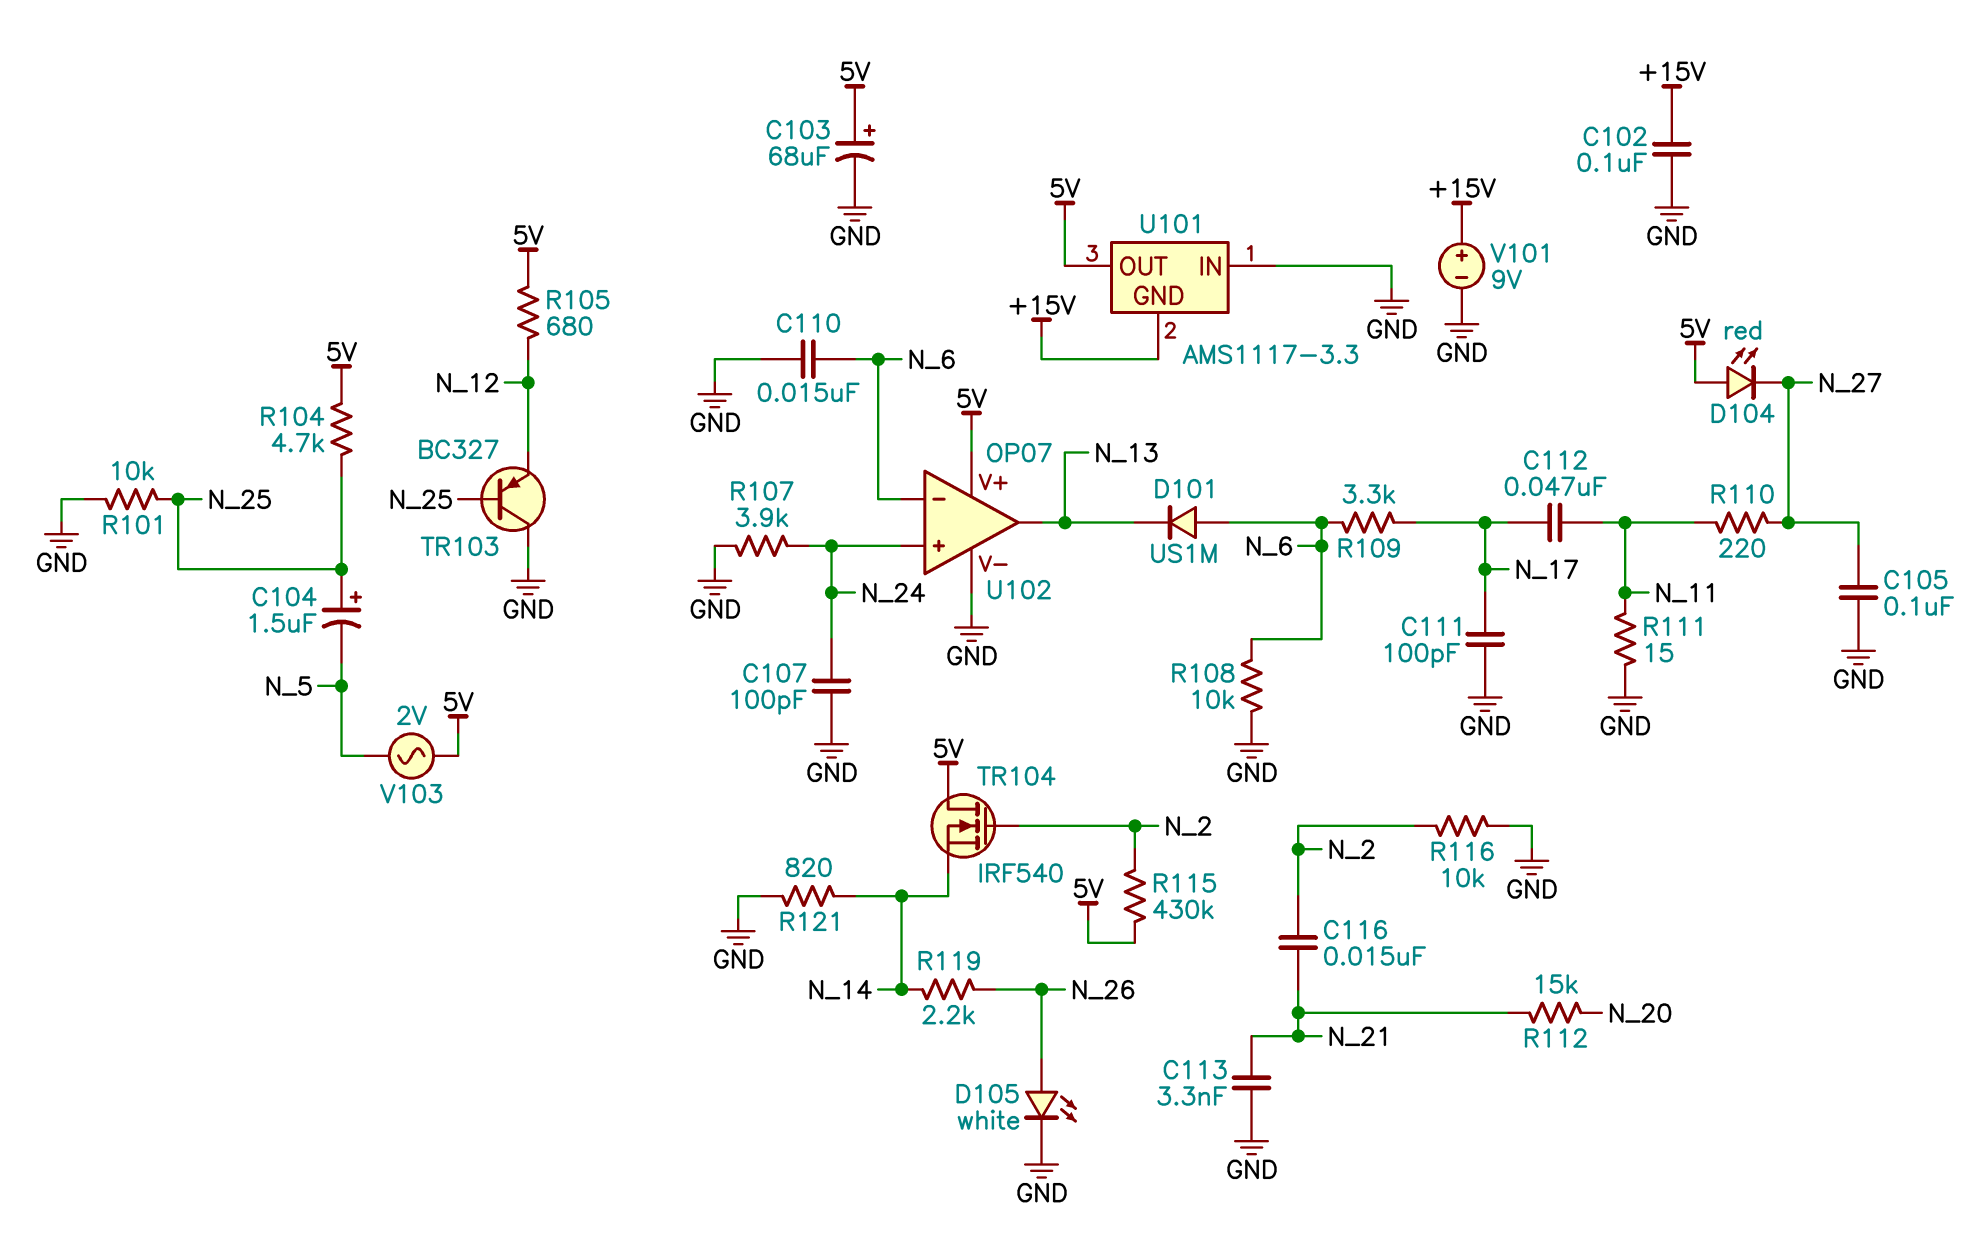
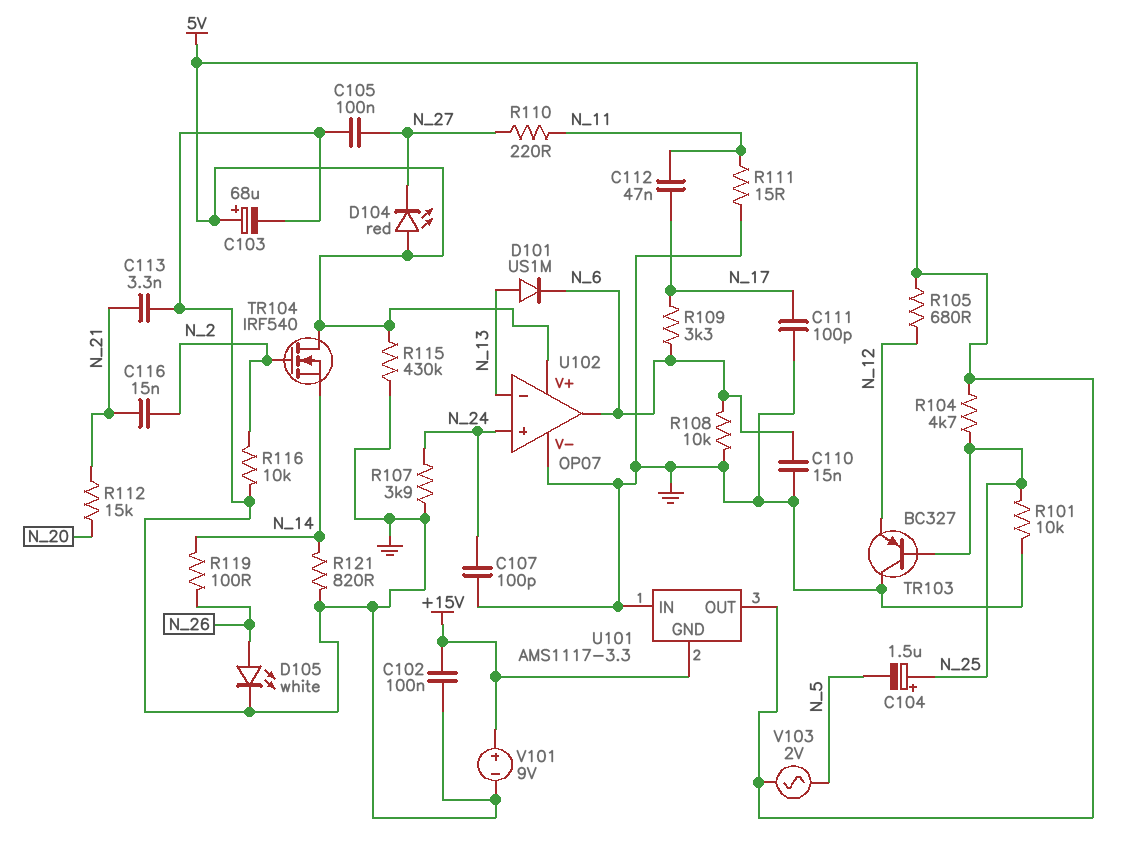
D101: diode US1M (A N_6, K N_13) -> diode US1M (A N_13, K N_6)
R115: 430k (5V, N_2) -> 430k (5V, GND)
R119: 2.2k (N_14, N_26) -> 100 (N_14, N_26)
U102 pin in-: N_6 -> N_13
U102 pin out: N_13 -> N_6

